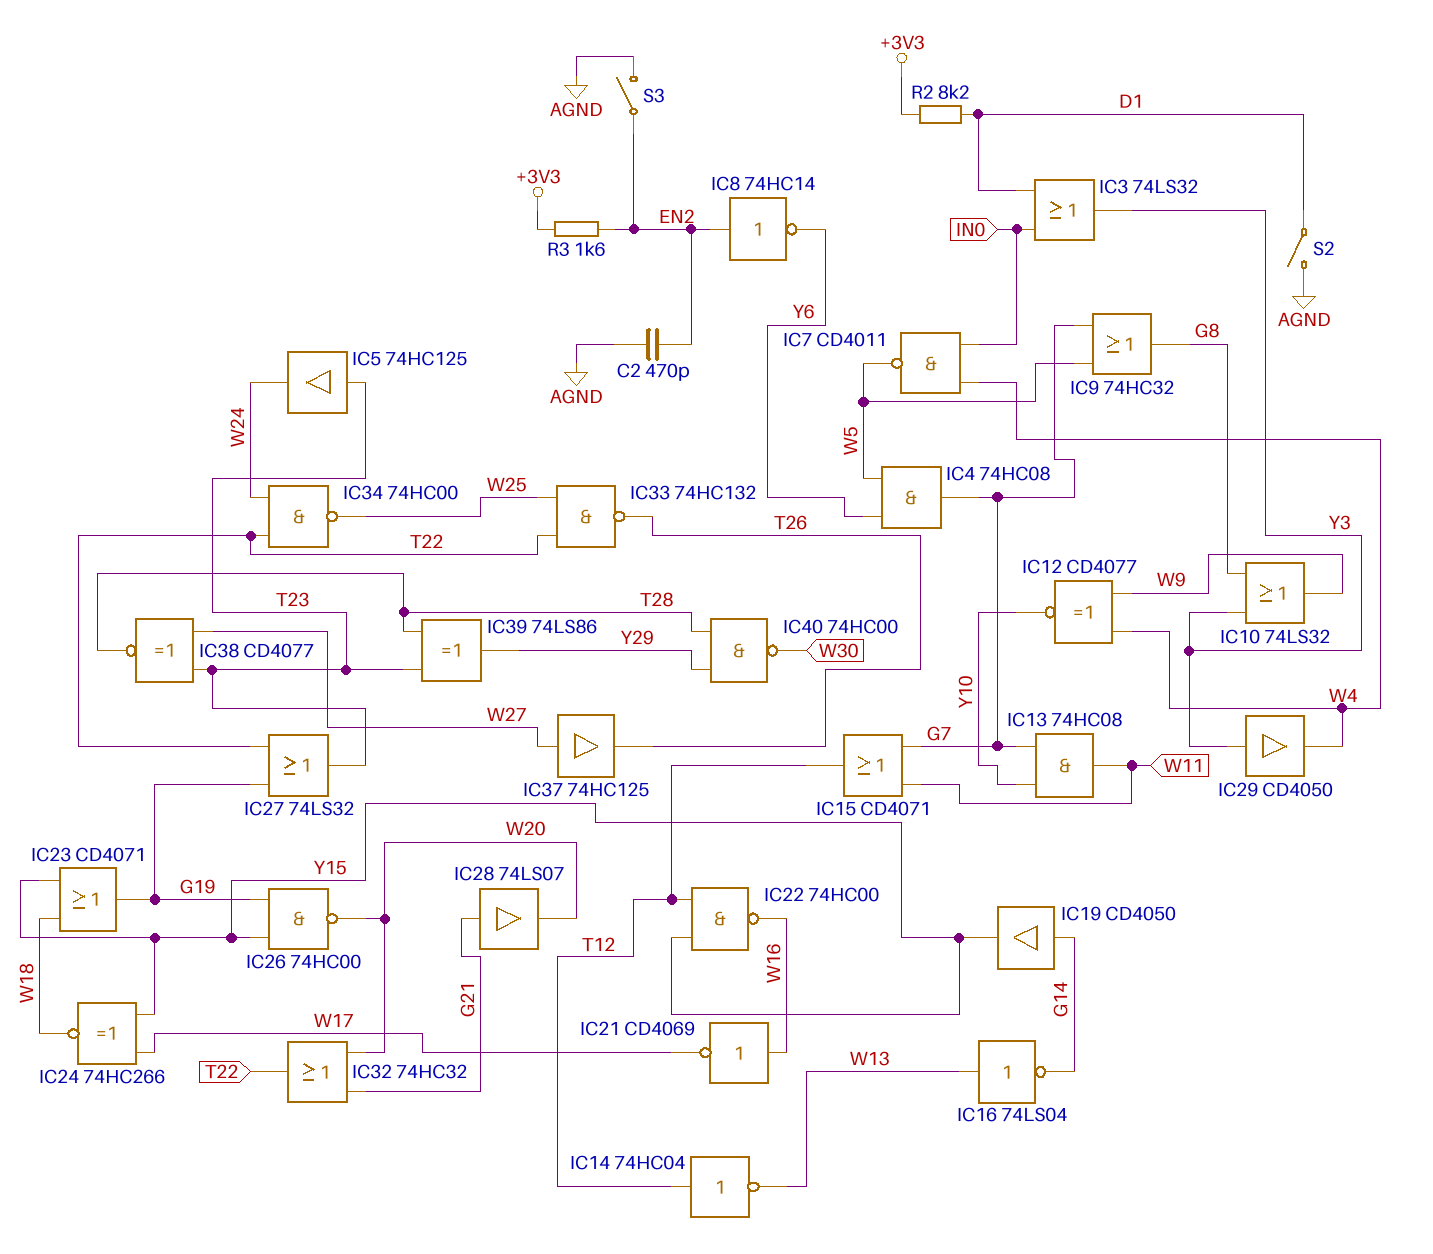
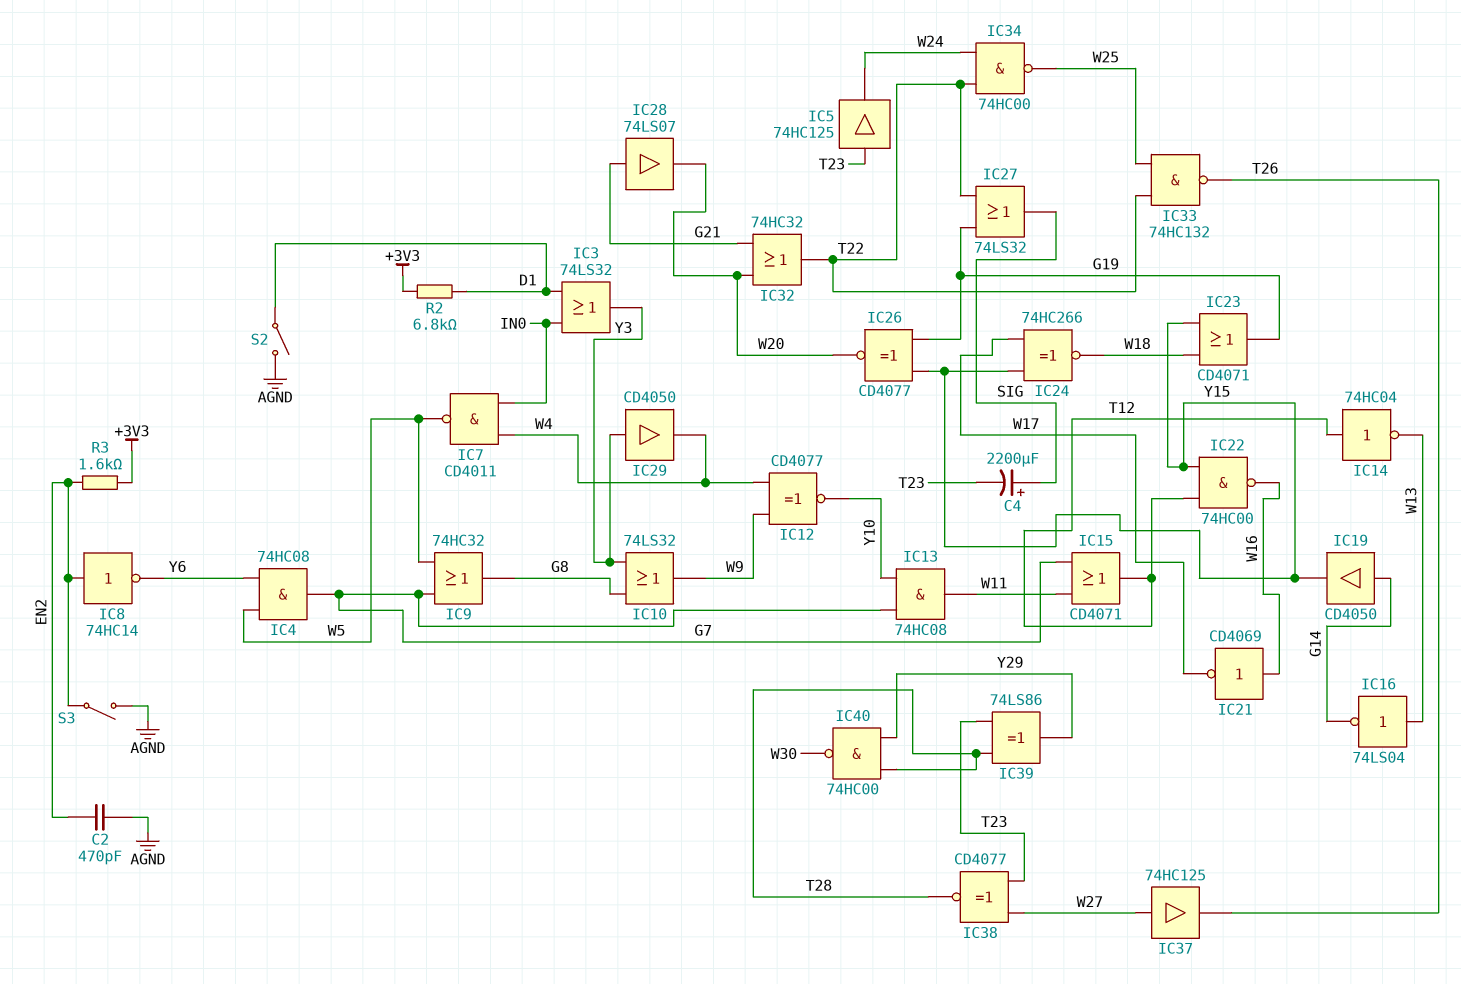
C4: none -> 2200uF (plus SIG, minus T23)
IC26: NAND 74HC00 (in G19, in Y15, out W20) -> XNOR CD4077 (in G19, in Y15, out W20)
IC27: OR 74LS32 (in G19, in T22, out T23) -> OR 74LS32 (in G19, in T22, out SIG)
R2: 8.2k (+3V3, D1) -> 6.8k (+3V3, D1)

